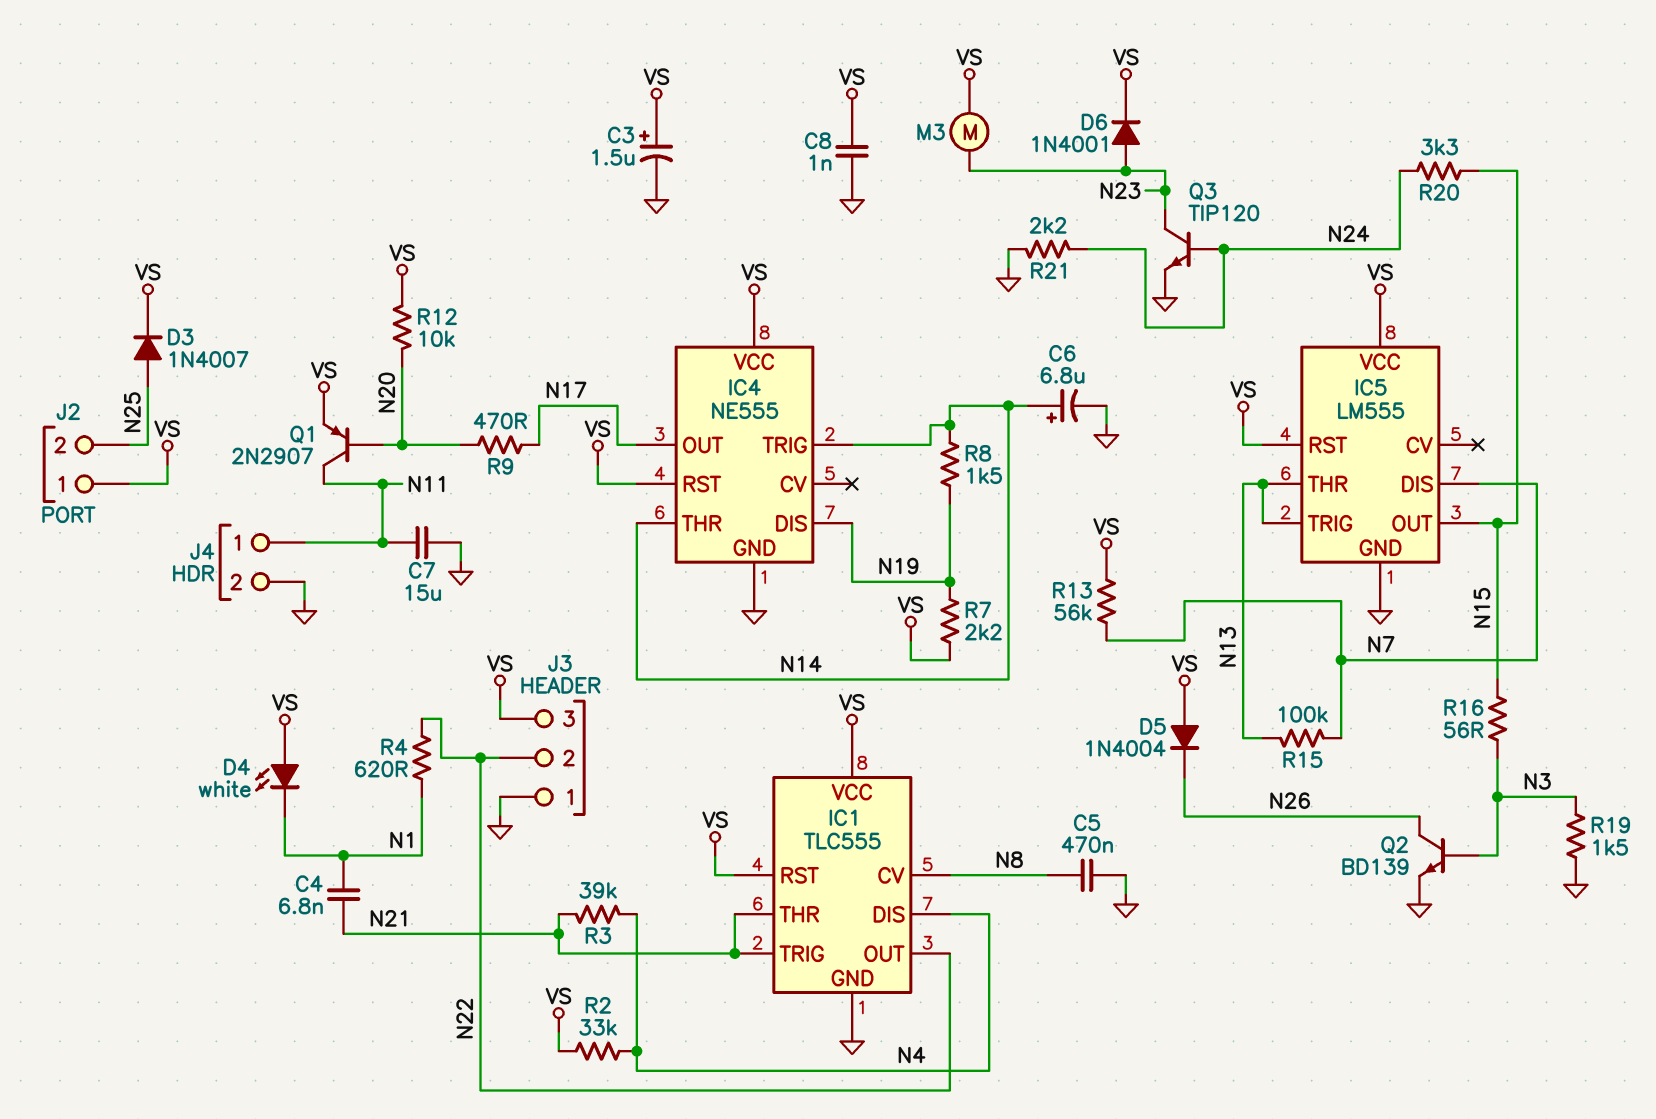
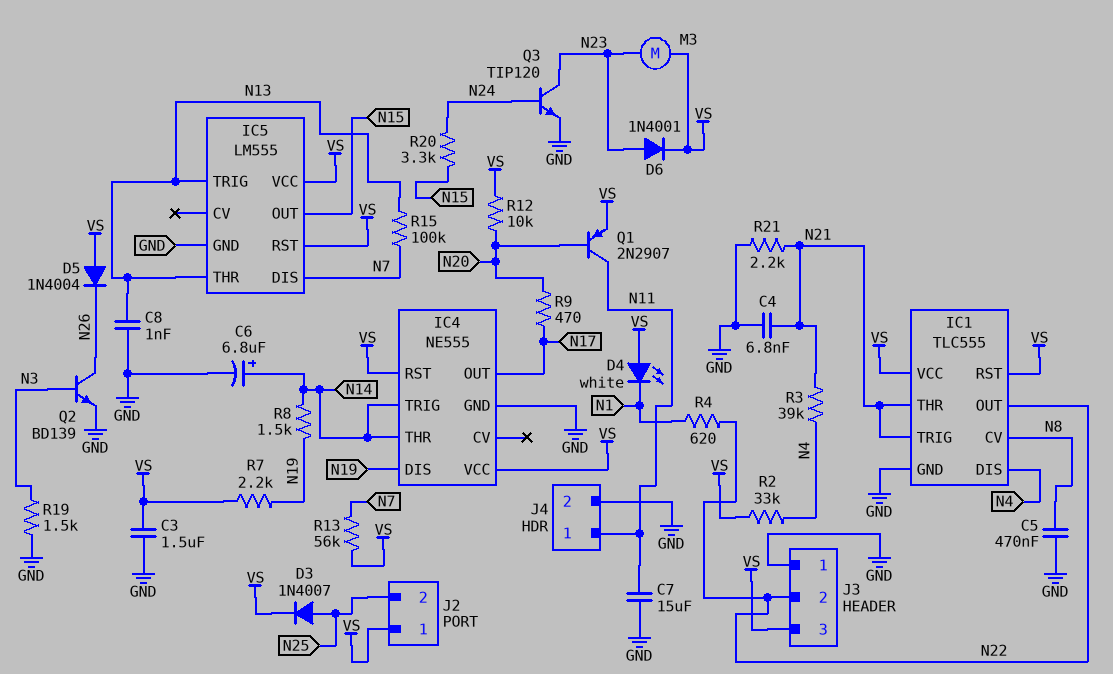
C3: 1.5uF (plus VS, minus GND) -> 1.5uF (GND, VS)
C4: 6.8nF (N1, N21) -> 6.8nF (GND, N21)
C8: 1nF (GND, VS) -> 1nF (GND, N13)
R16: 56 (N3, N15) -> none
R21: 2.2k (GND, N24) -> 2.2k (GND, N21)

